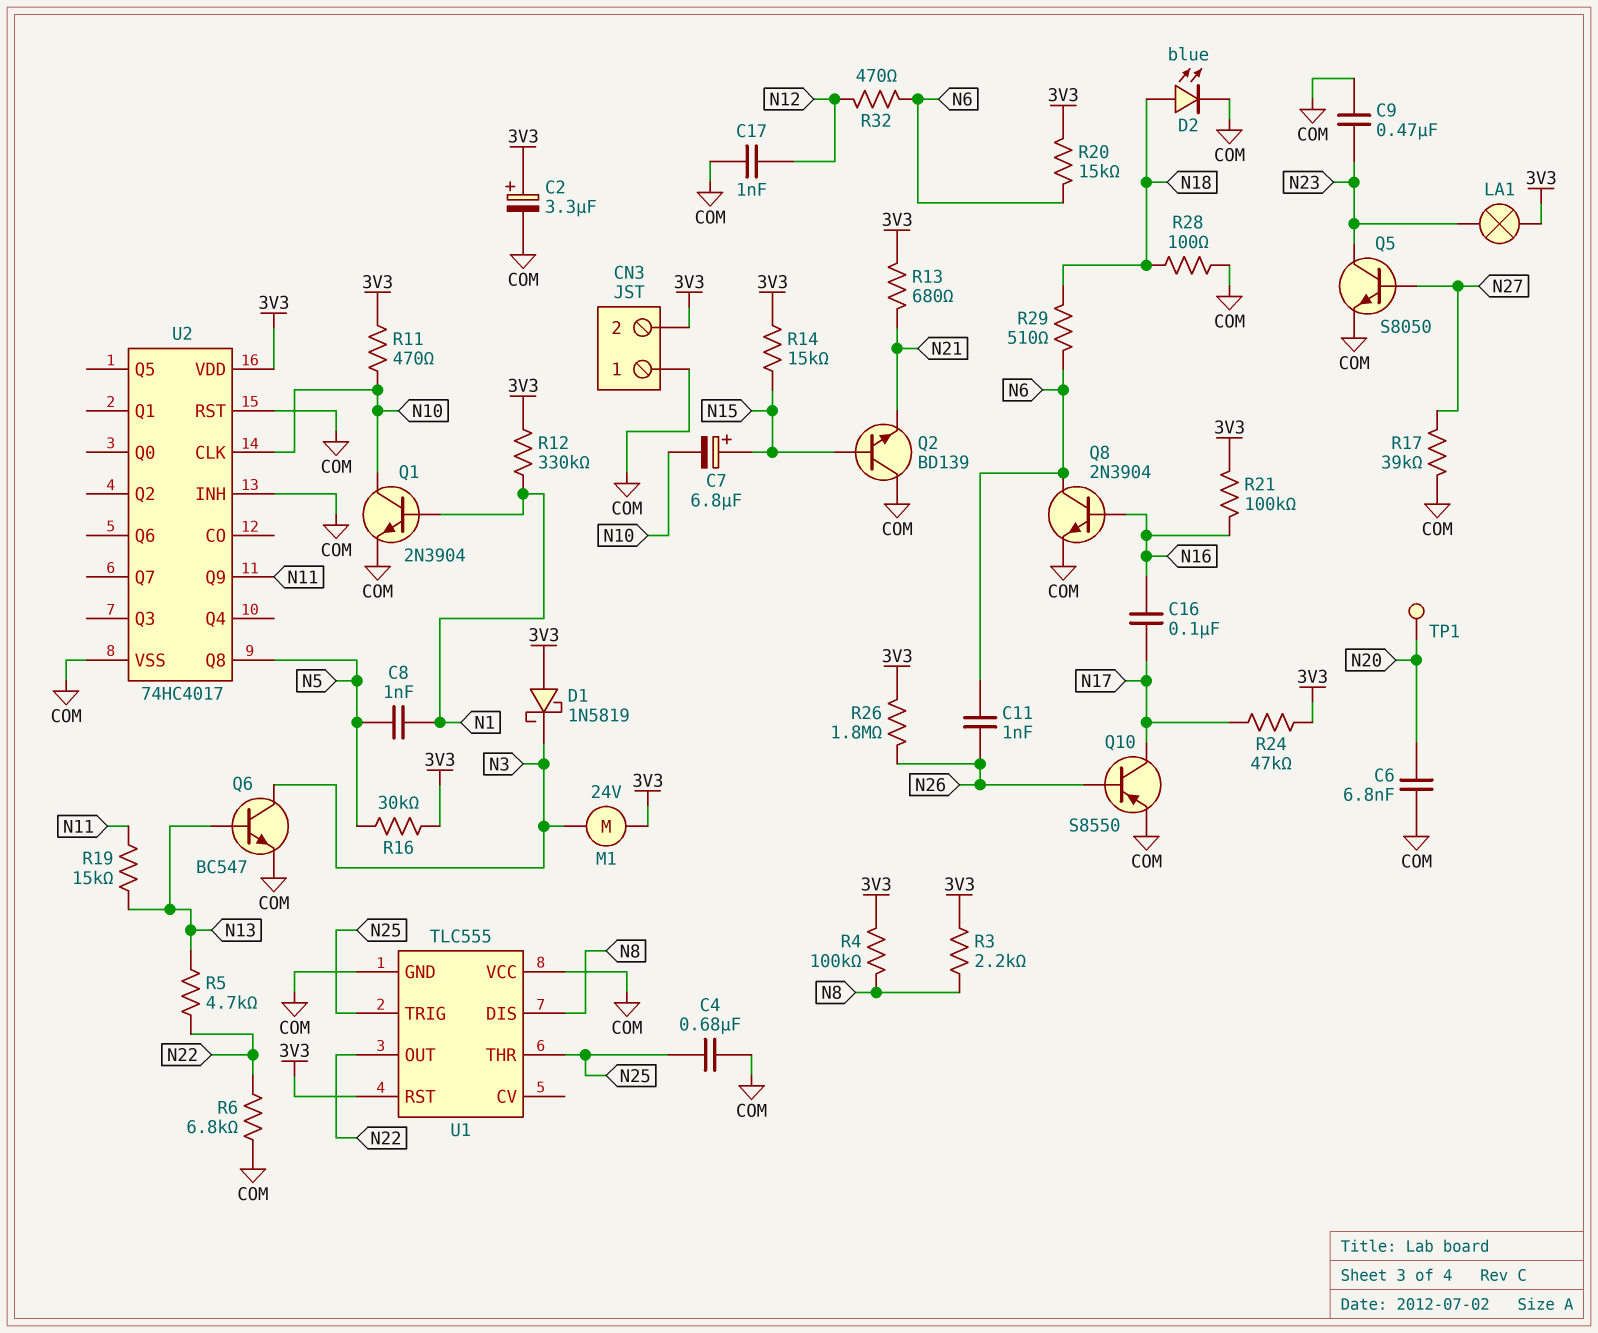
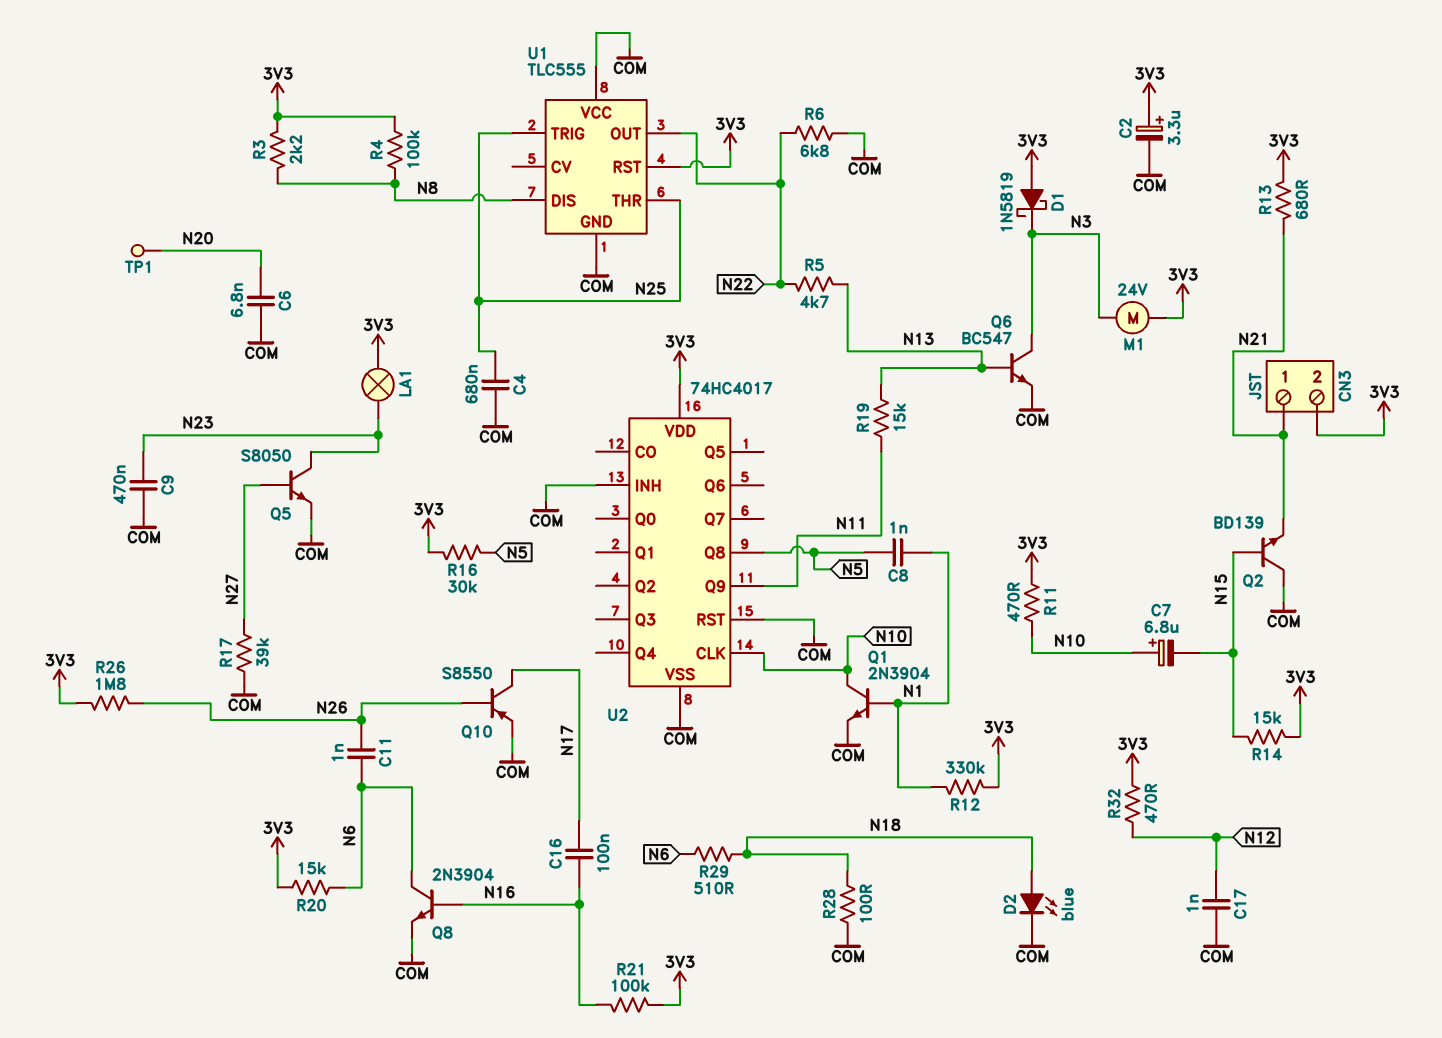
C7: 6.8uF (plus N15, minus N10) -> 6.8uF (plus N10, minus N15)
CN3 pin 1: COM -> N21
R24: 47k (3V3, N17) -> none
R32: 470 (N6, N12) -> 470 (3V3, N12)

